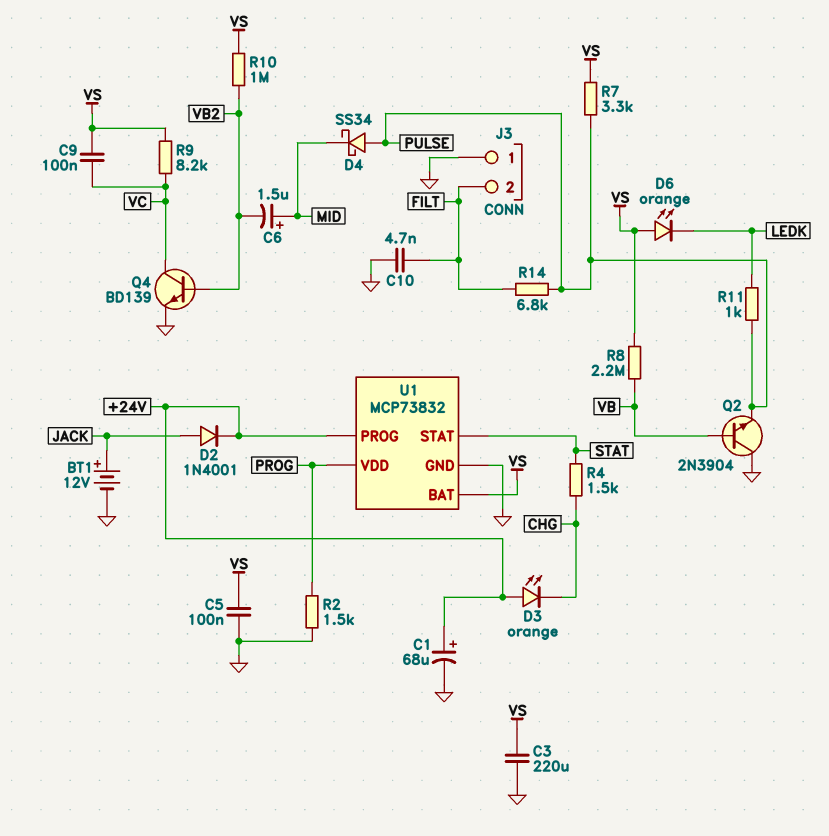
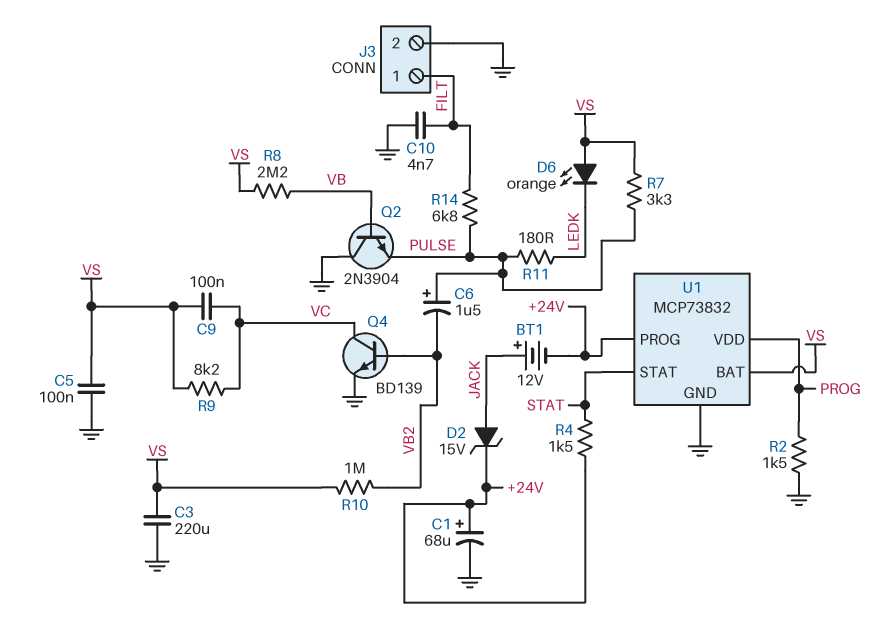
BT1: 12V (plus JACK, minus GND) -> 12V (plus JACK, minus +24V)
C6: 1.5uF (plus MID, minus VB2) -> 1.5uF (plus PULSE, minus VB2)
D2: diode 1N4001 (A JACK, K +24V) -> zener 15V (A JACK, K +24V)
D3: LED orange (A +24V, K CHG) -> none
D4: schottky SS34 (A PULSE, K MID) -> none
J3 pin 1: GND -> FILT
J3 pin 2: FILT -> GND
R4: 1.5k (CHG, STAT) -> 1.5k (+24V, STAT)
R11: 1k (LEDK, PULSE) -> 180 (LEDK, PULSE)

